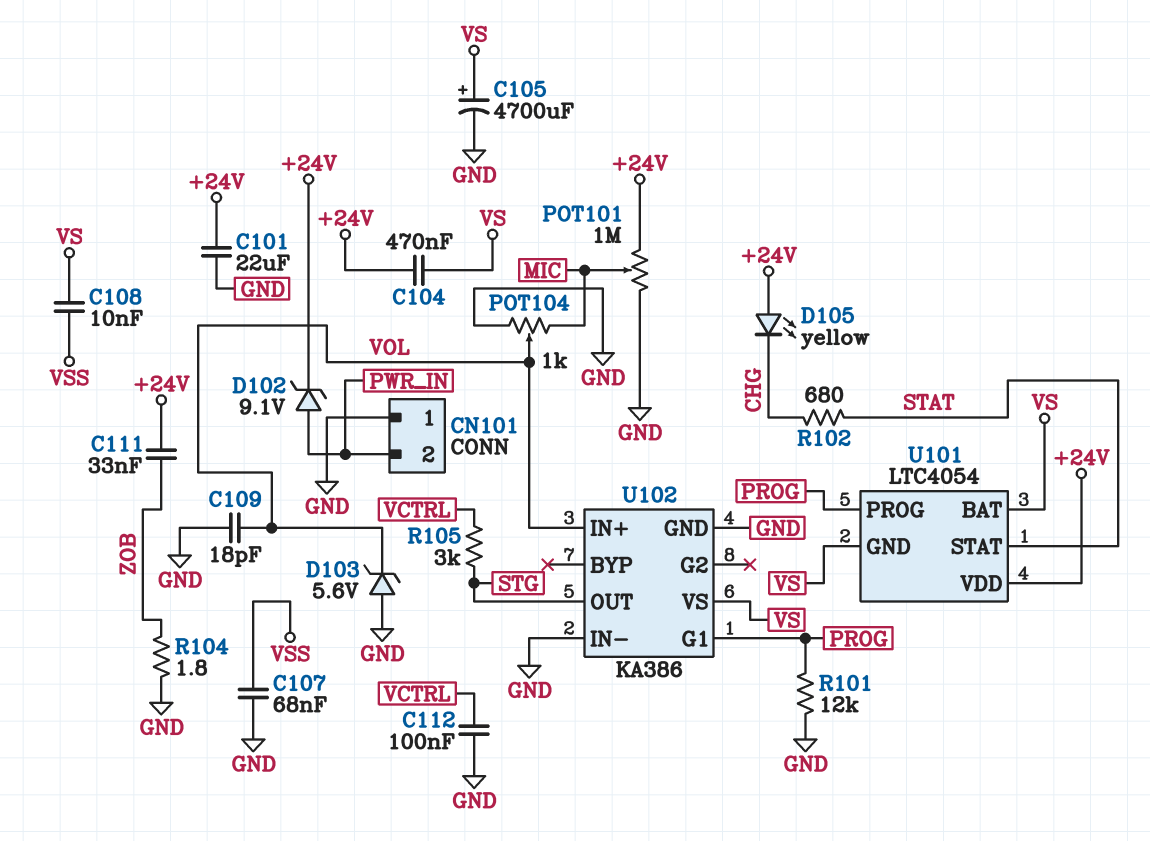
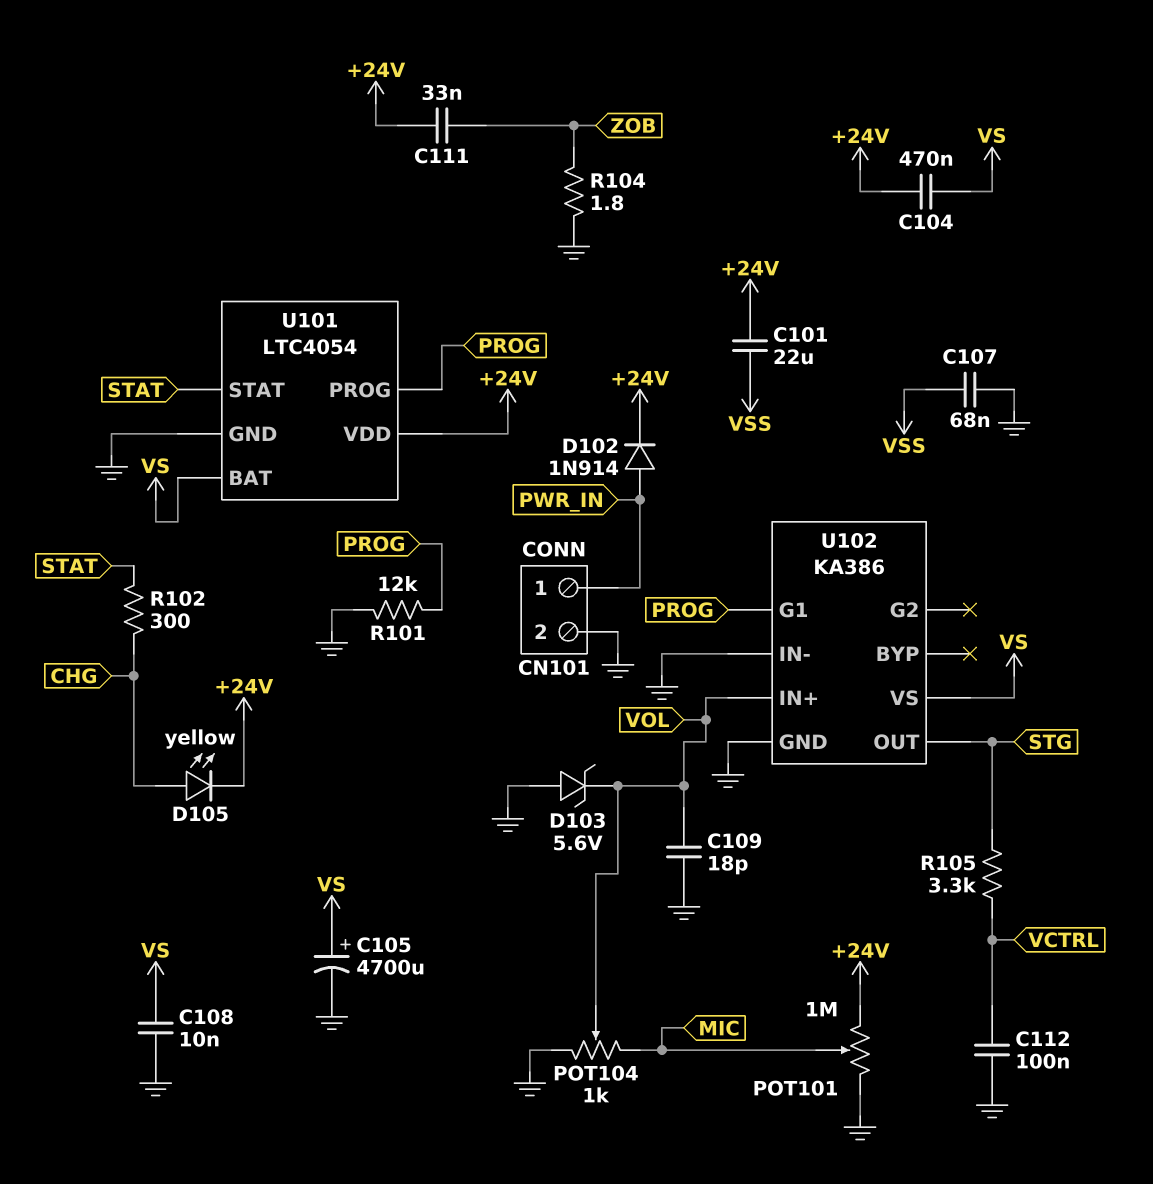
C101: 22uF (+24V, GND) -> 22uF (+24V, VSS)
C108: 10nF (VS, VSS) -> 10nF (GND, VS)
CN101 pin 1: GND -> PWR_IN
CN101 pin 2: PWR_IN -> GND
D102: zener 9.1V (A PWR_IN, K +24V) -> diode 1N914 (A PWR_IN, K +24V)
D105: LED yellow (A +24V, K CHG) -> LED yellow (A CHG, K +24V)
R102: 680 (CHG, STAT) -> 300 (CHG, STAT)
R105: 3k (STG, VCTRL) -> 3.3k (STG, VCTRL)
U101 pin GND: VS -> GND

